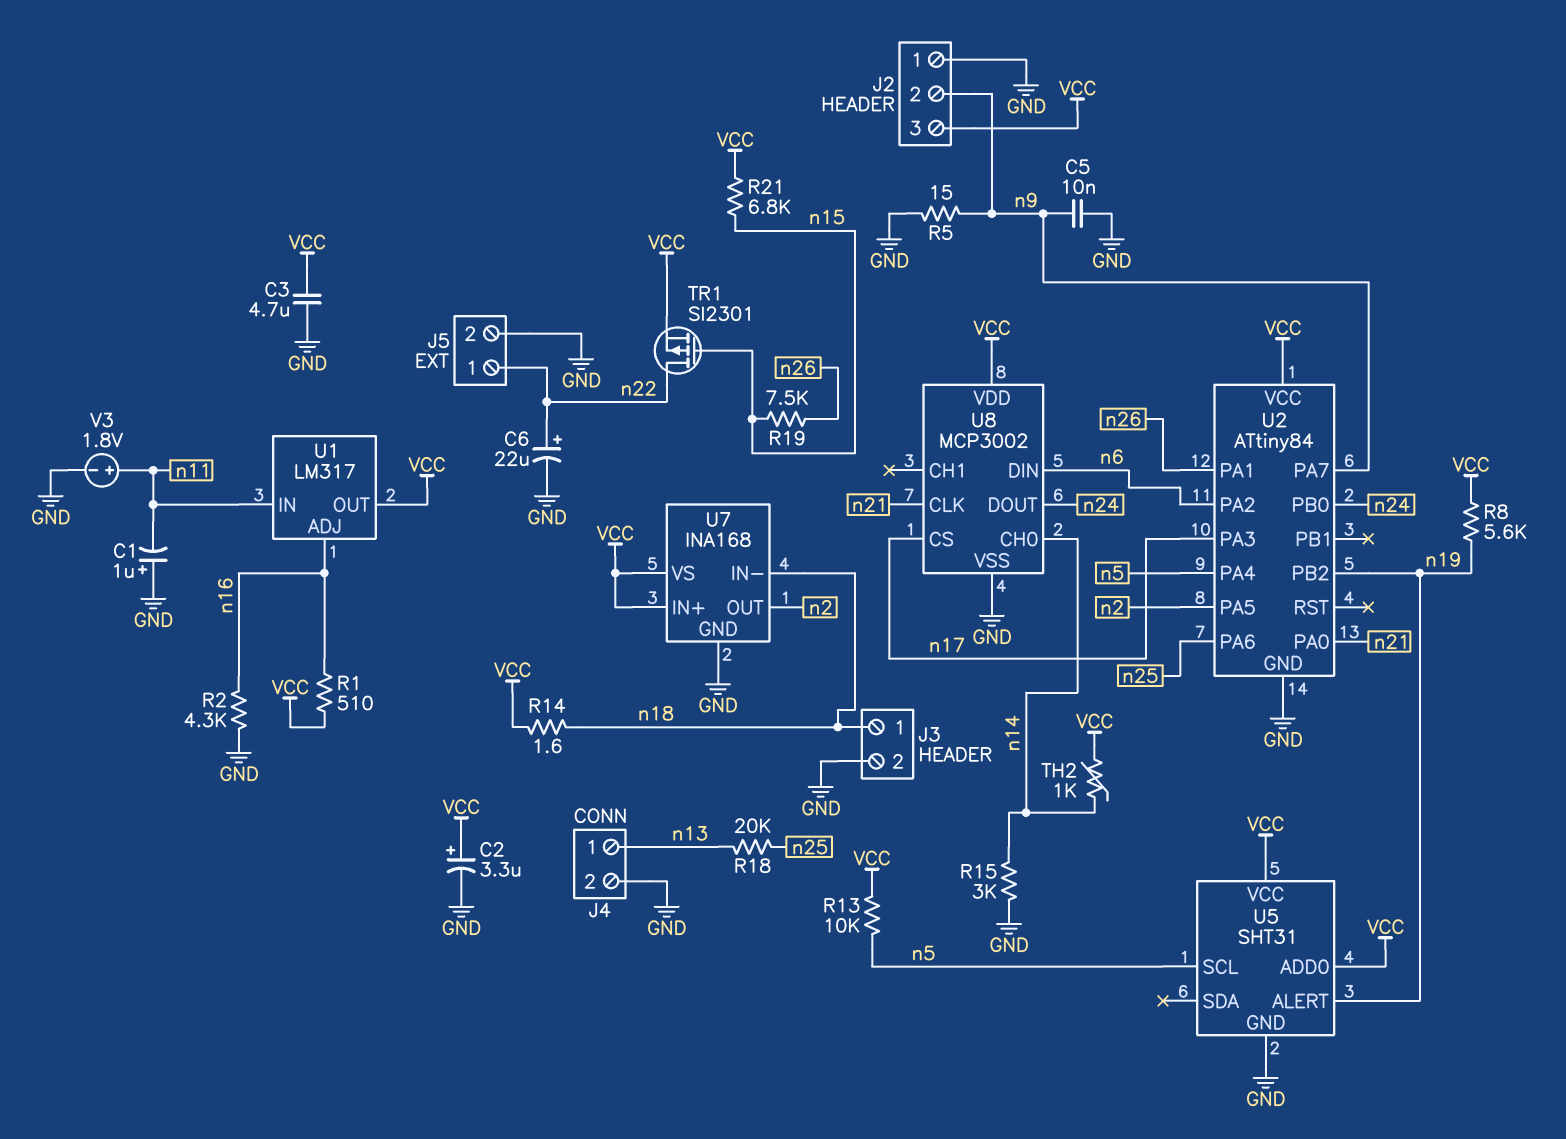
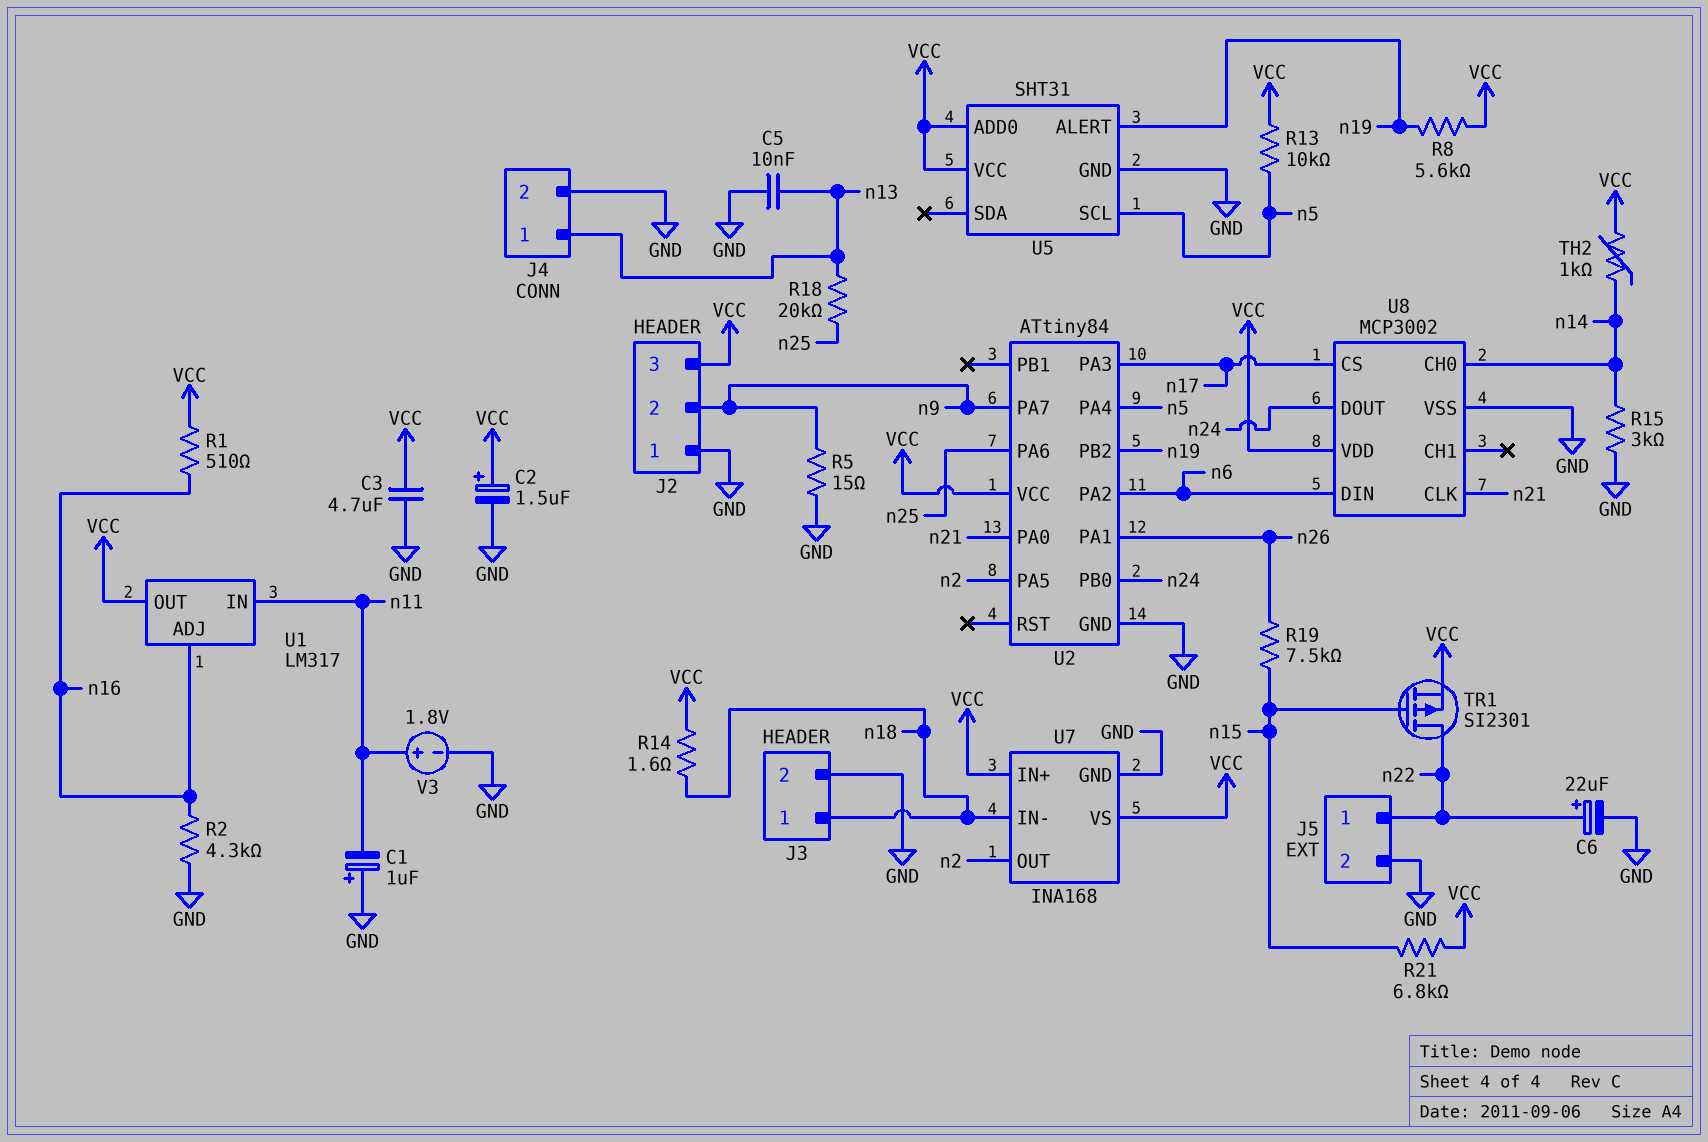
C2: 3.3uF (plus VCC, minus GND) -> 1.5uF (plus VCC, minus GND)
C5: 10nF (GND, n9) -> 10nF (GND, n13)

